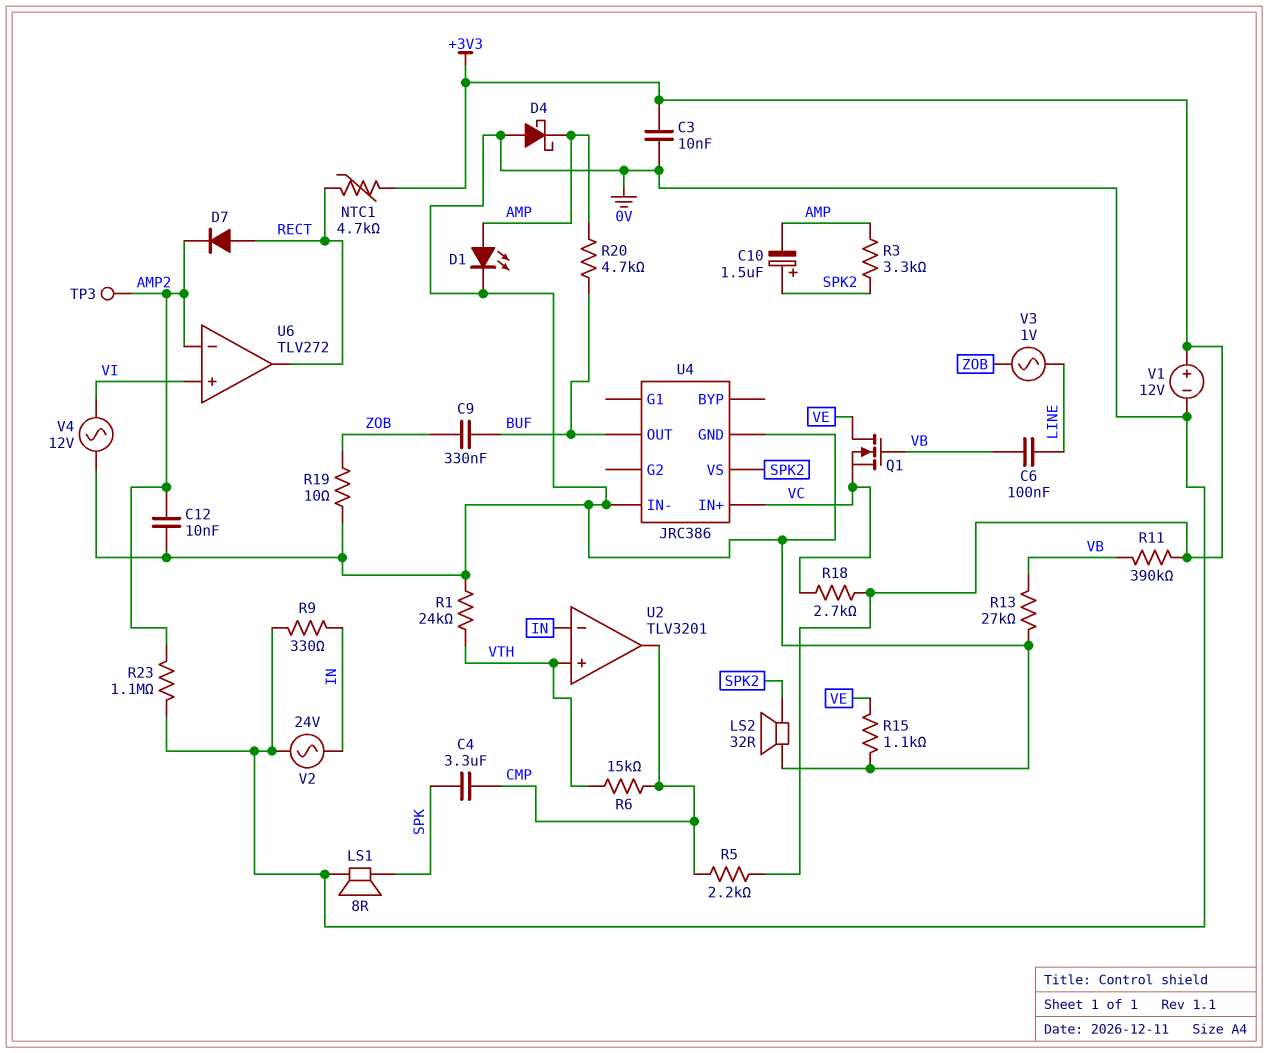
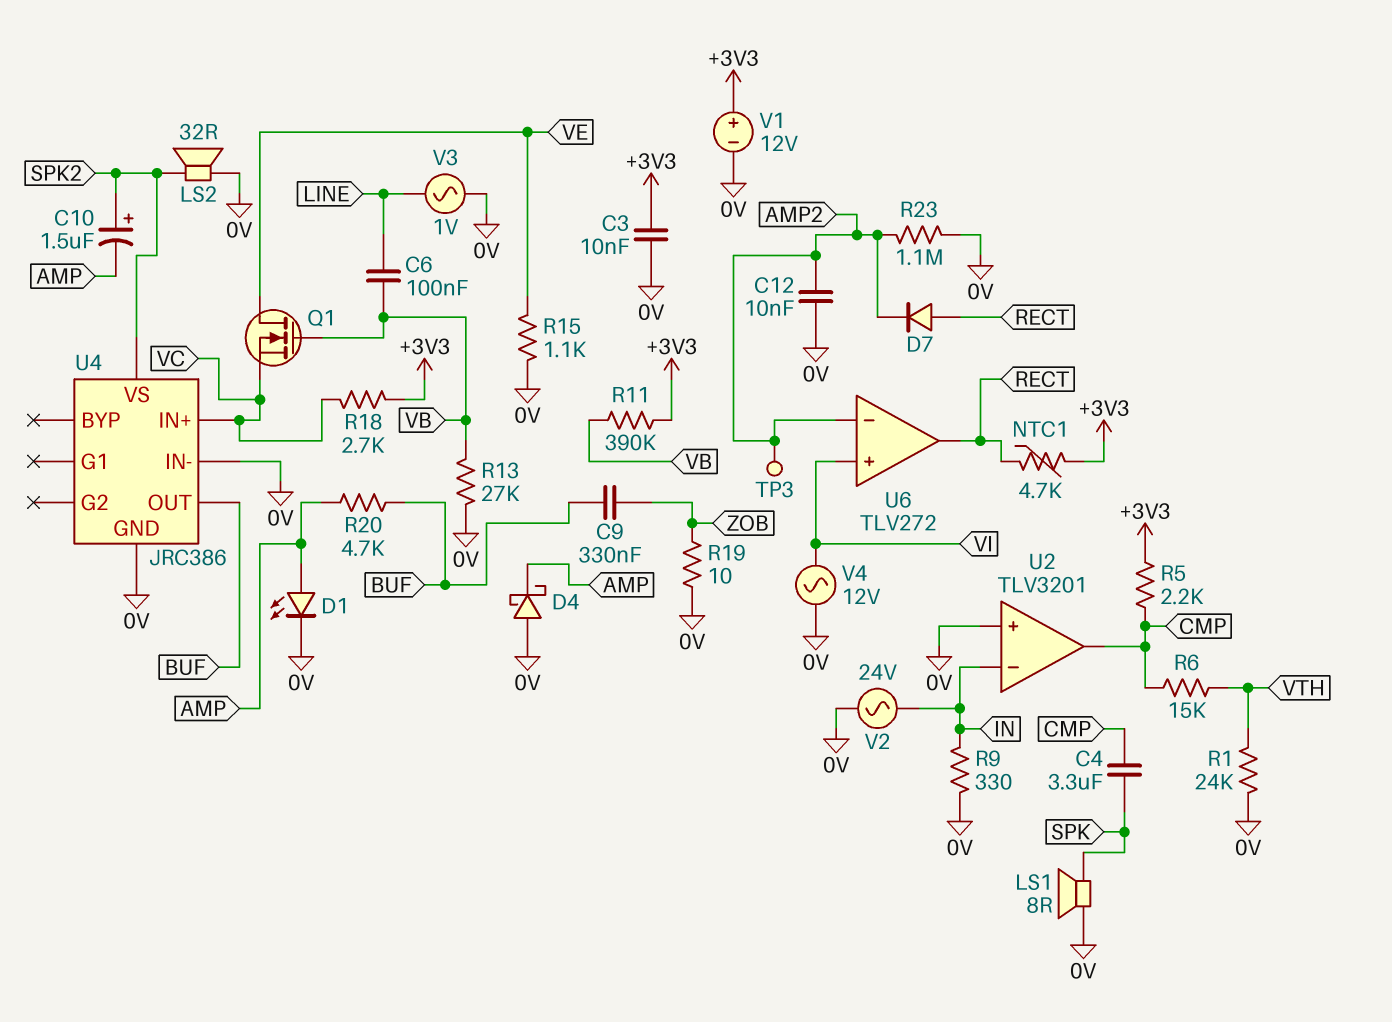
R3: 3.3k (AMP, SPK2) -> none
U2 pin in+: VTH -> 0V
V3: AC 1V (LINE, ZOB) -> AC 1V (0V, LINE)

